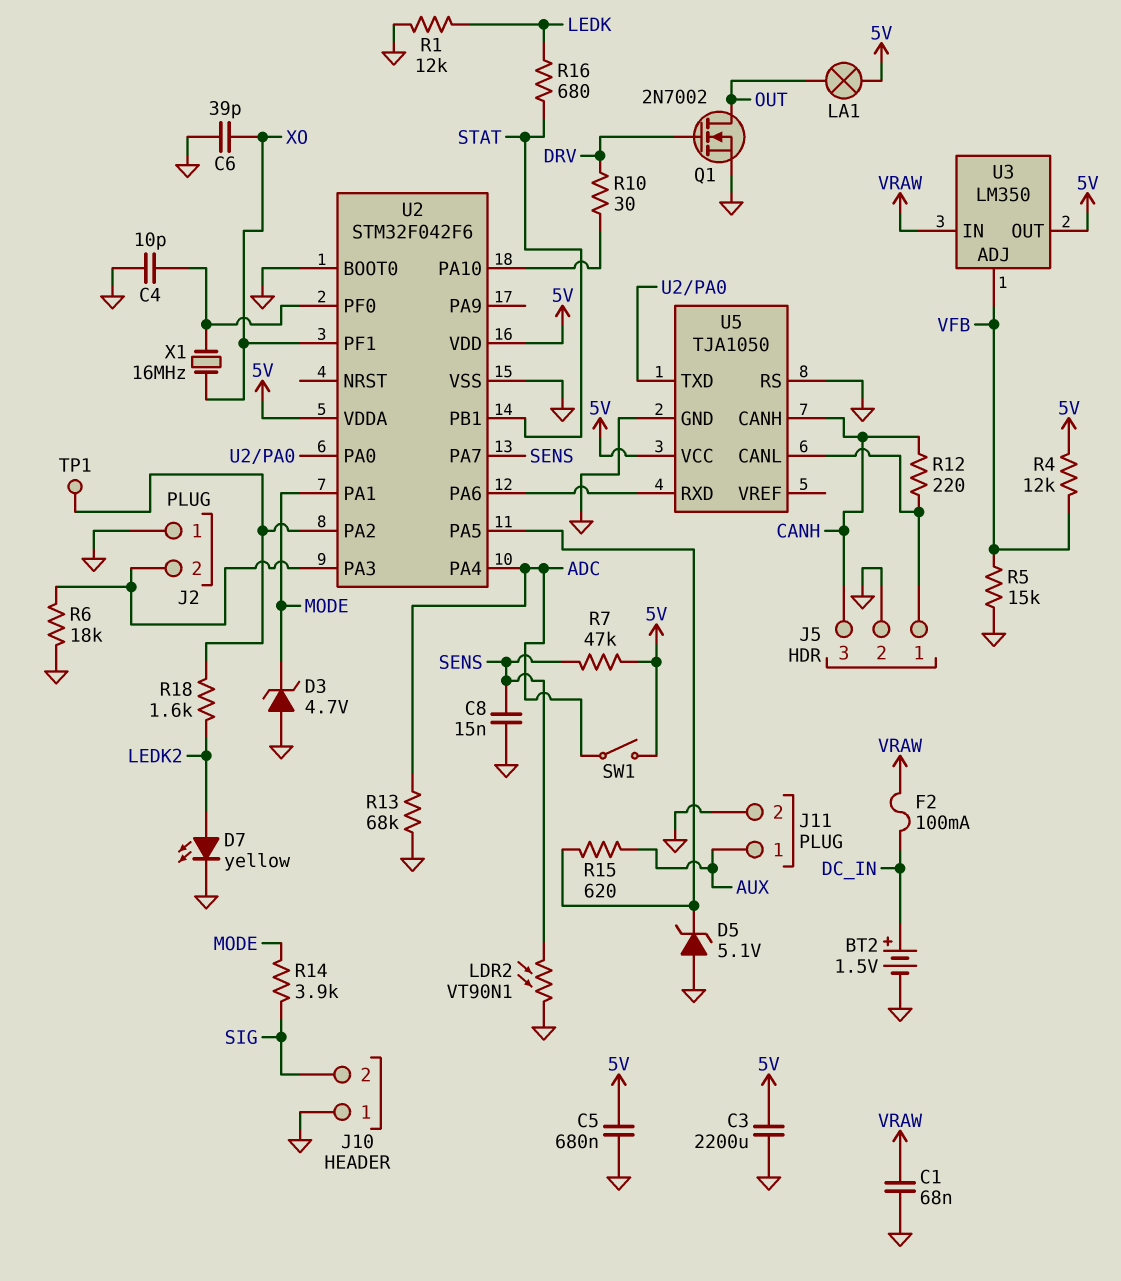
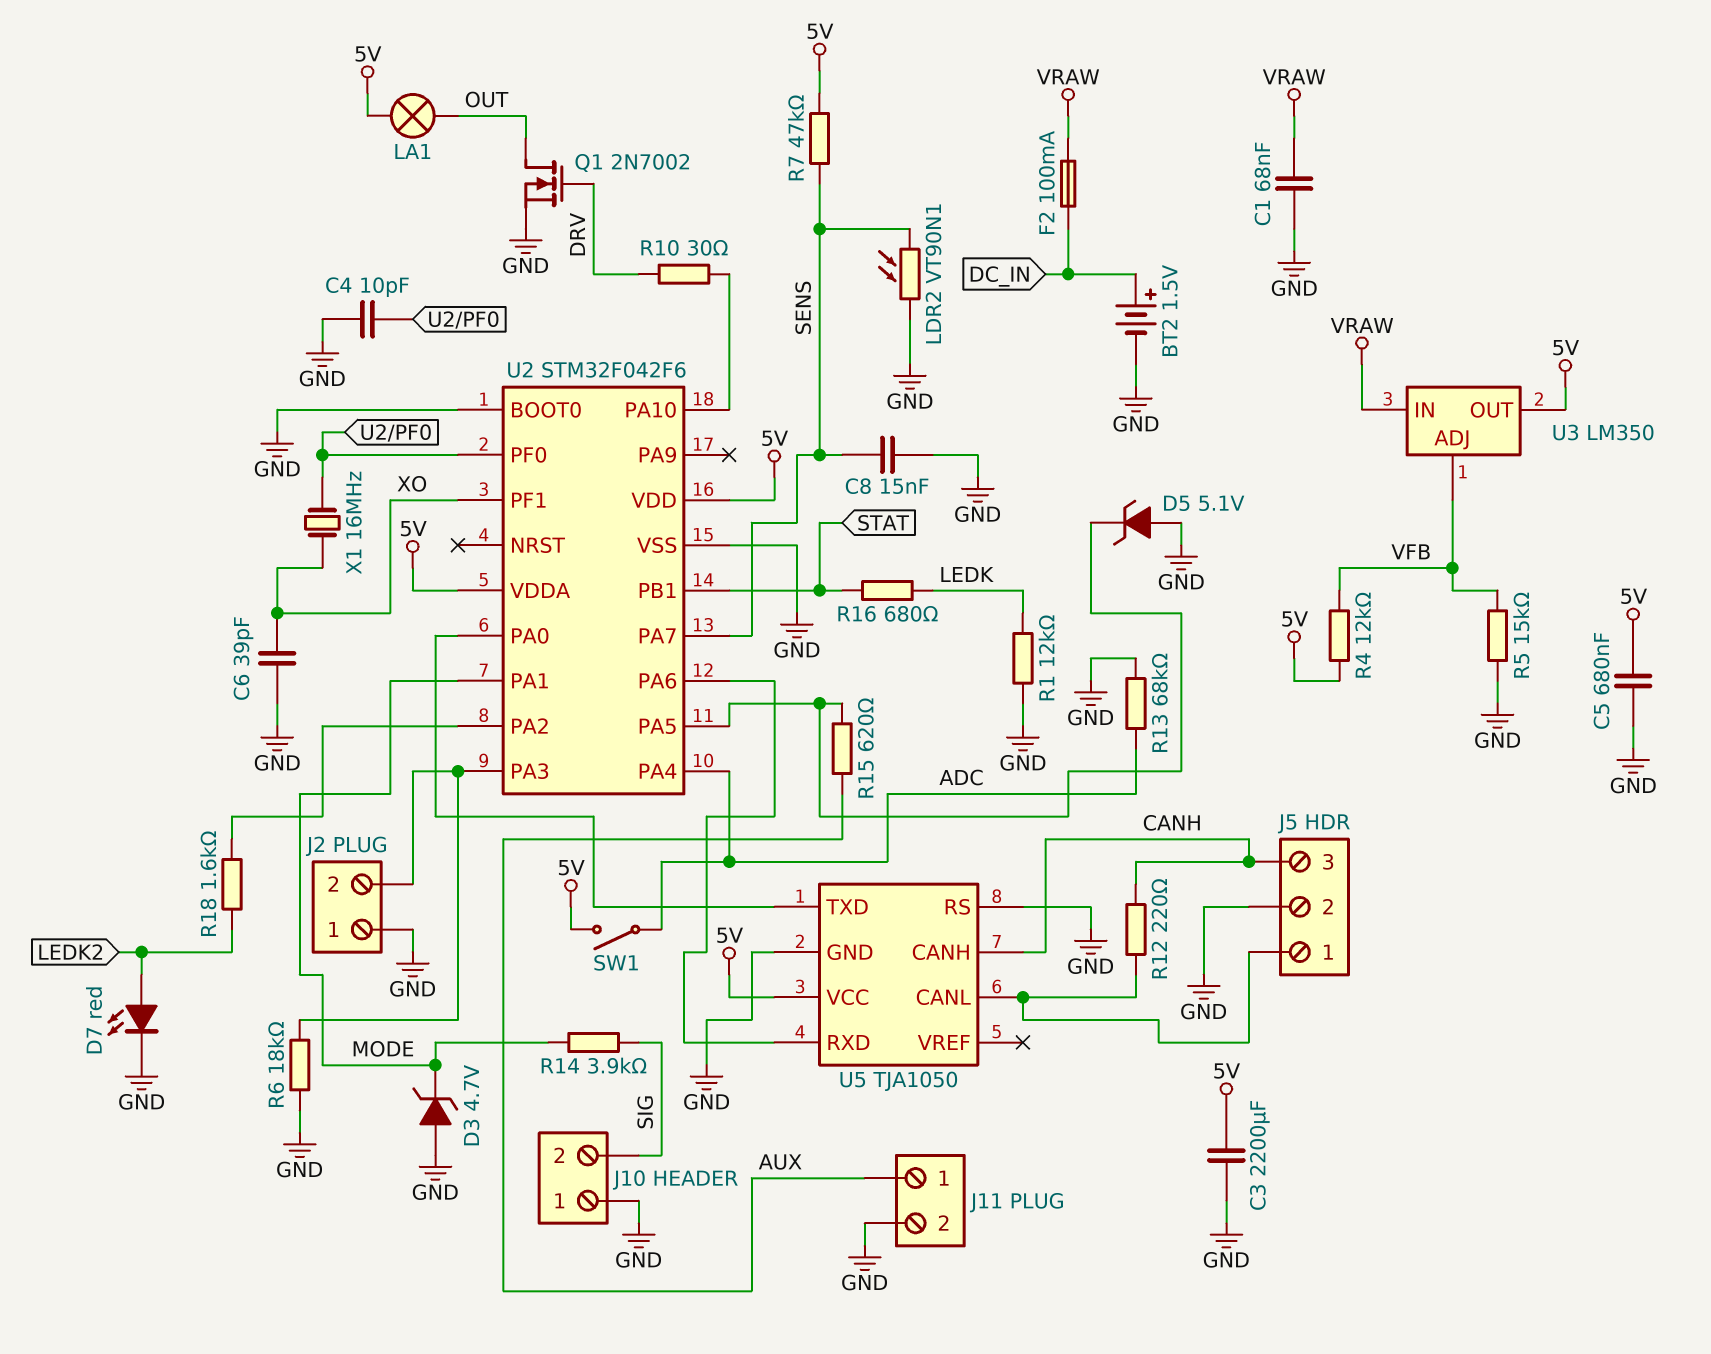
D7: LED yellow (A LEDK2, K GND) -> LED red (A LEDK2, K GND)
TP1: test point (U2/PA2) -> none

